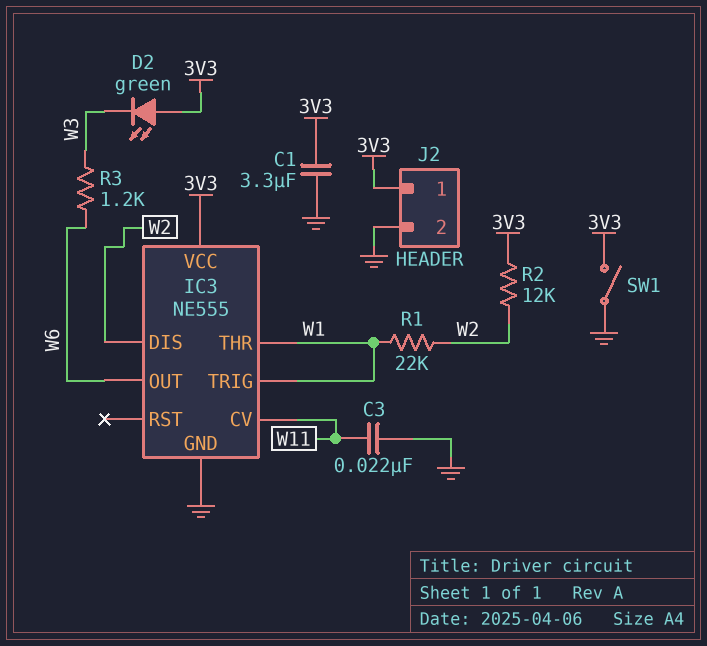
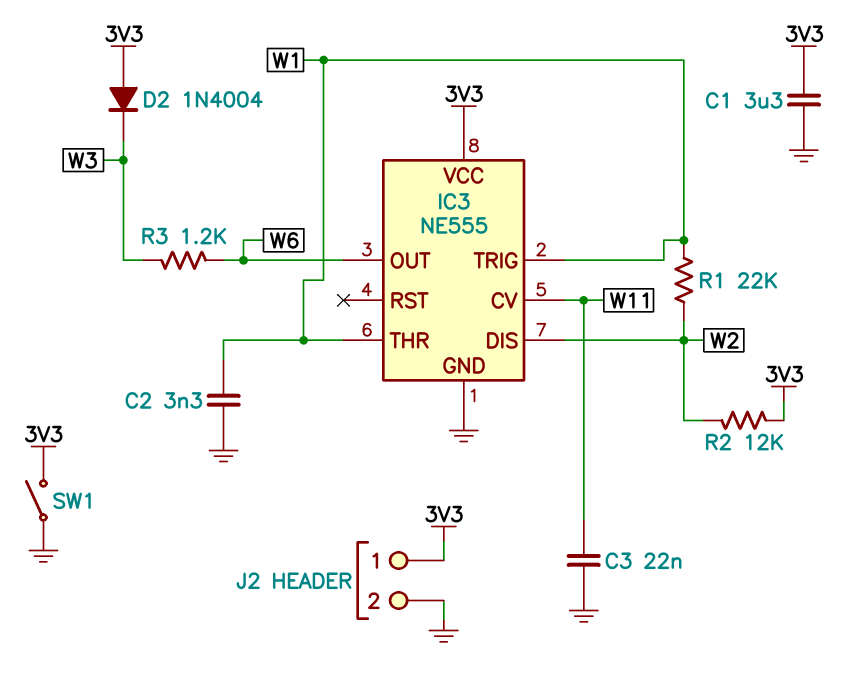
C2: none -> 3.3nF (GND, W1)
D2: LED green (A 3V3, K W3) -> diode 1N4004 (A 3V3, K W3)

